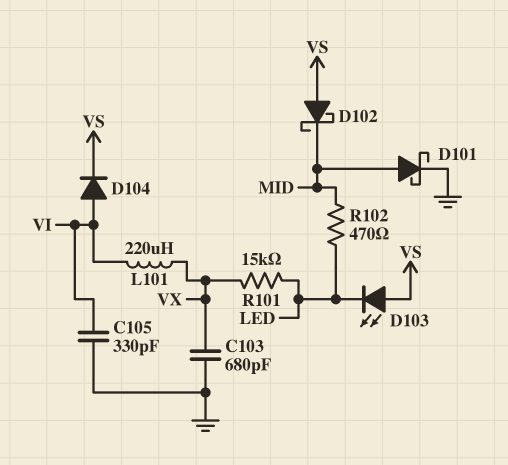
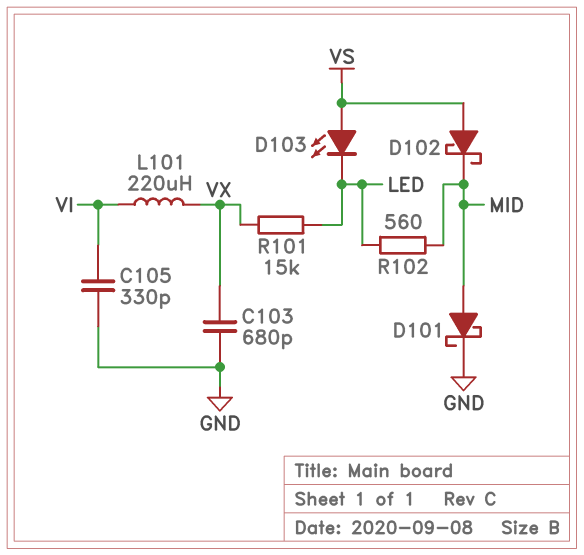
D104: diode (A VI, K VS) -> none
R102: 470 (LED, MID) -> 560 (LED, MID)

